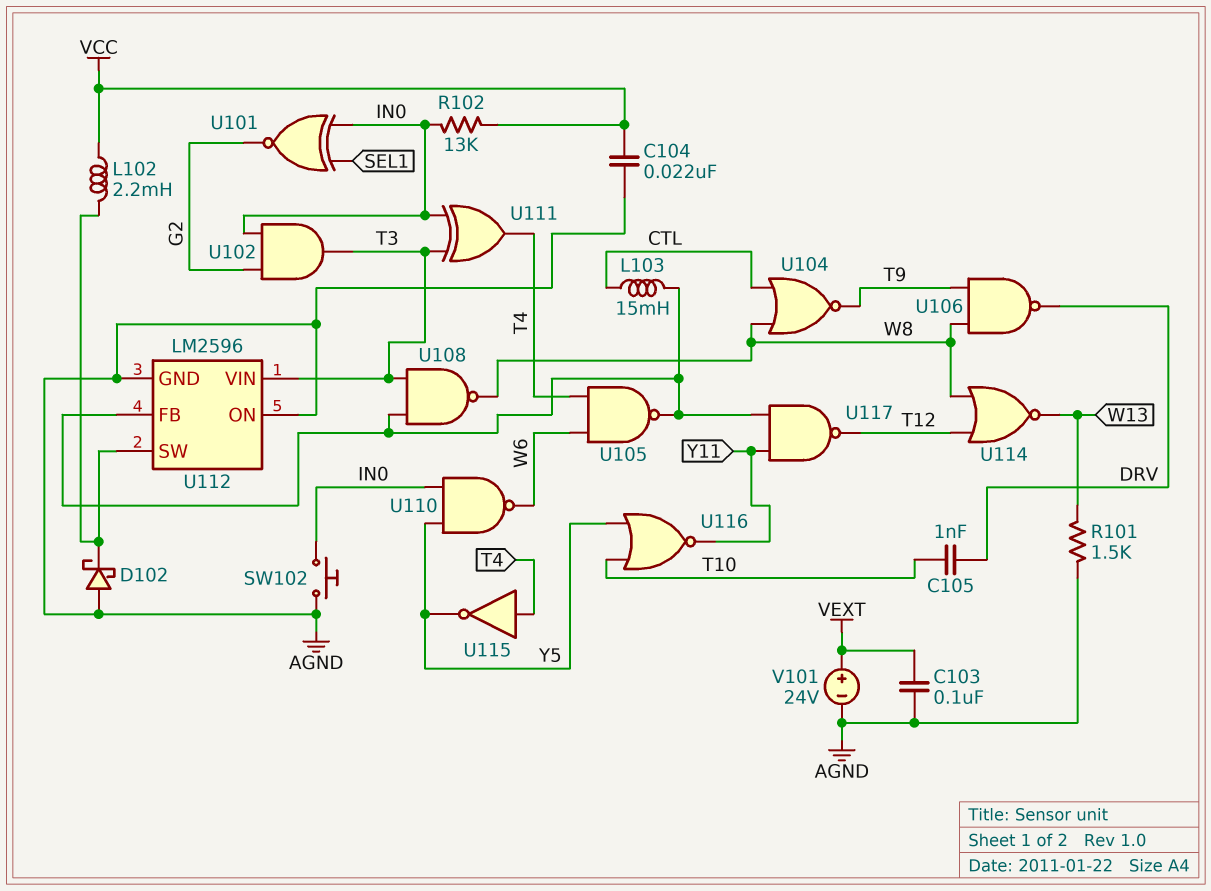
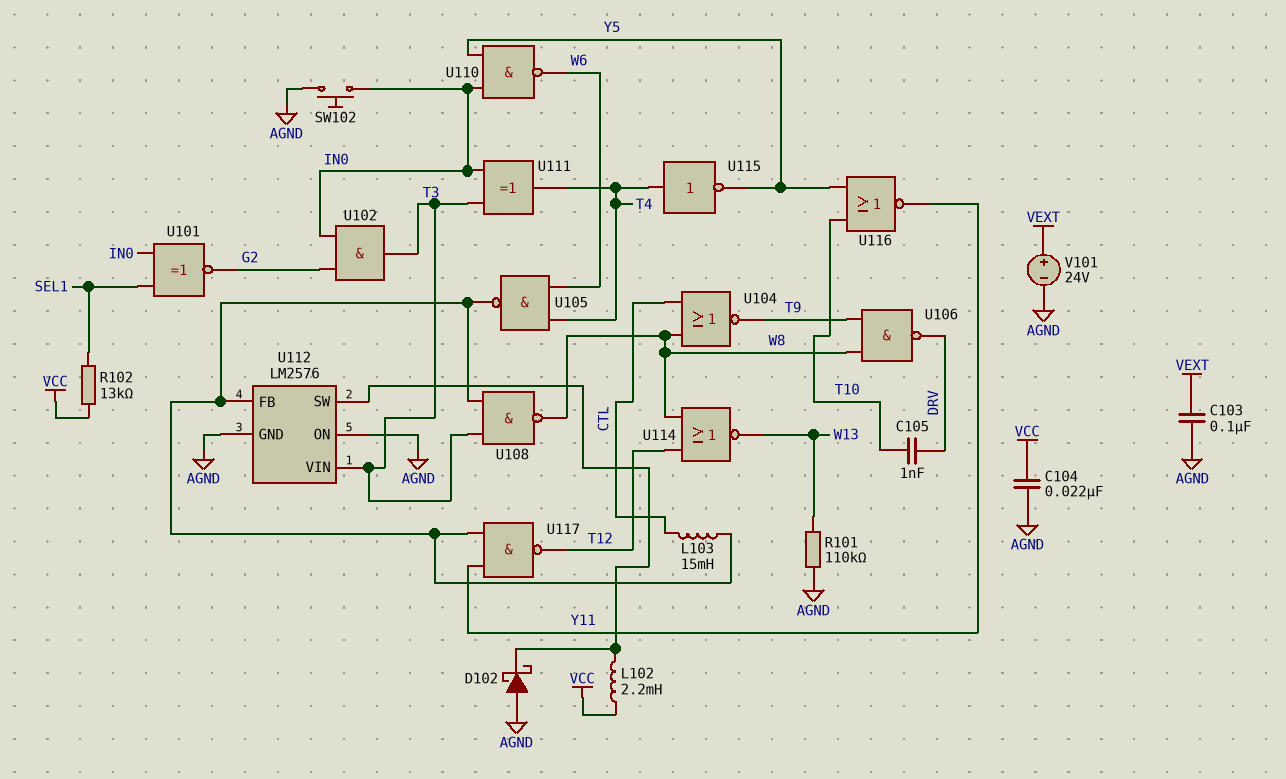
R101: 1.5k (AGND, W13) -> 110k (AGND, W13)
R102: 13k (IN0, VCC) -> 13k (SEL1, VCC)
U112: LM2596 -> LM2576

